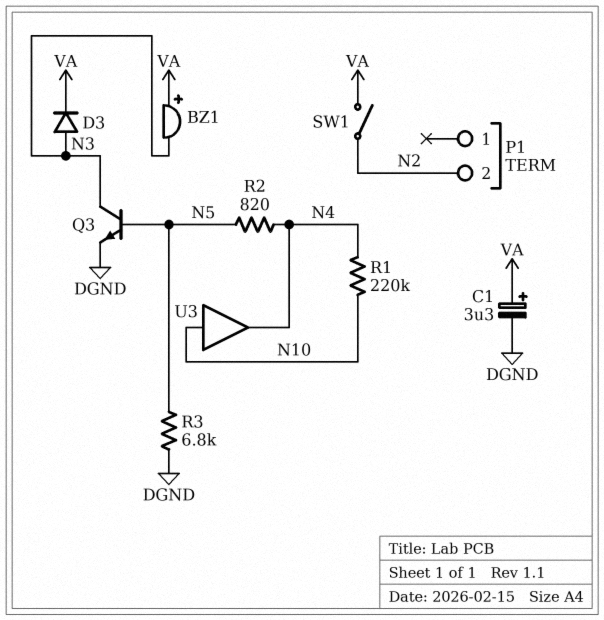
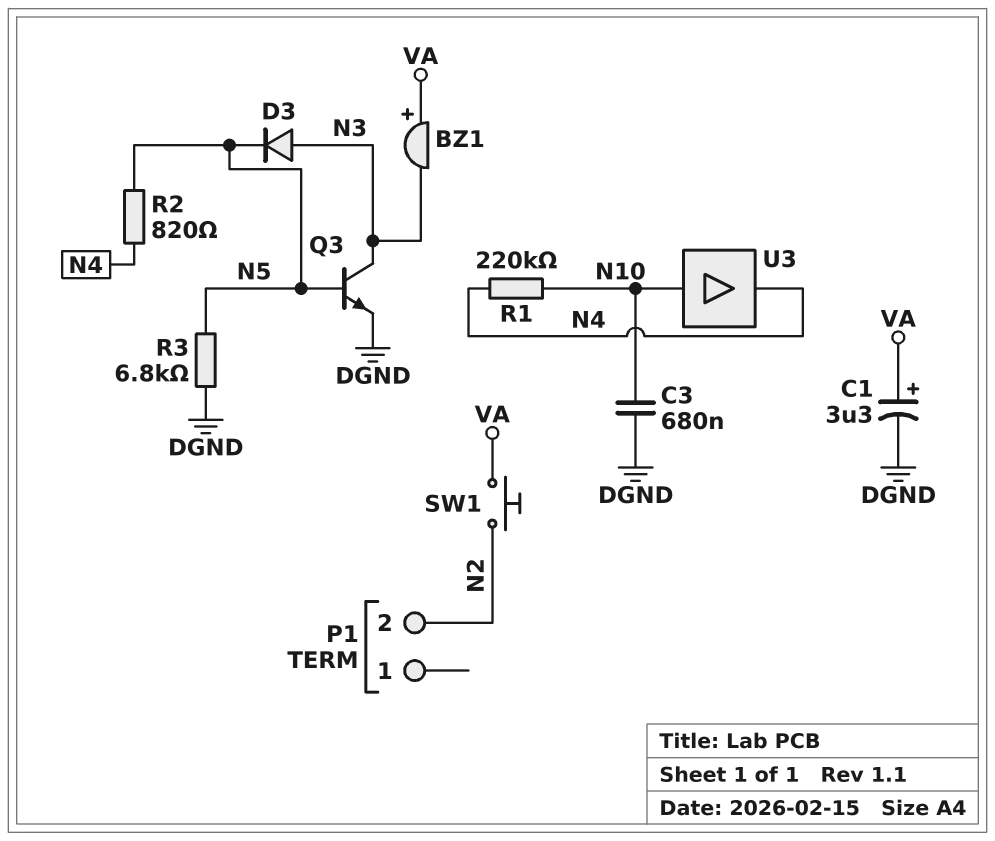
C3: none -> 680nF (DGND, N10)
D3: diode (A N3, K VA) -> diode (A N3, K N5)
SW1: switch (N2, VA) -> button (N2, VA)

